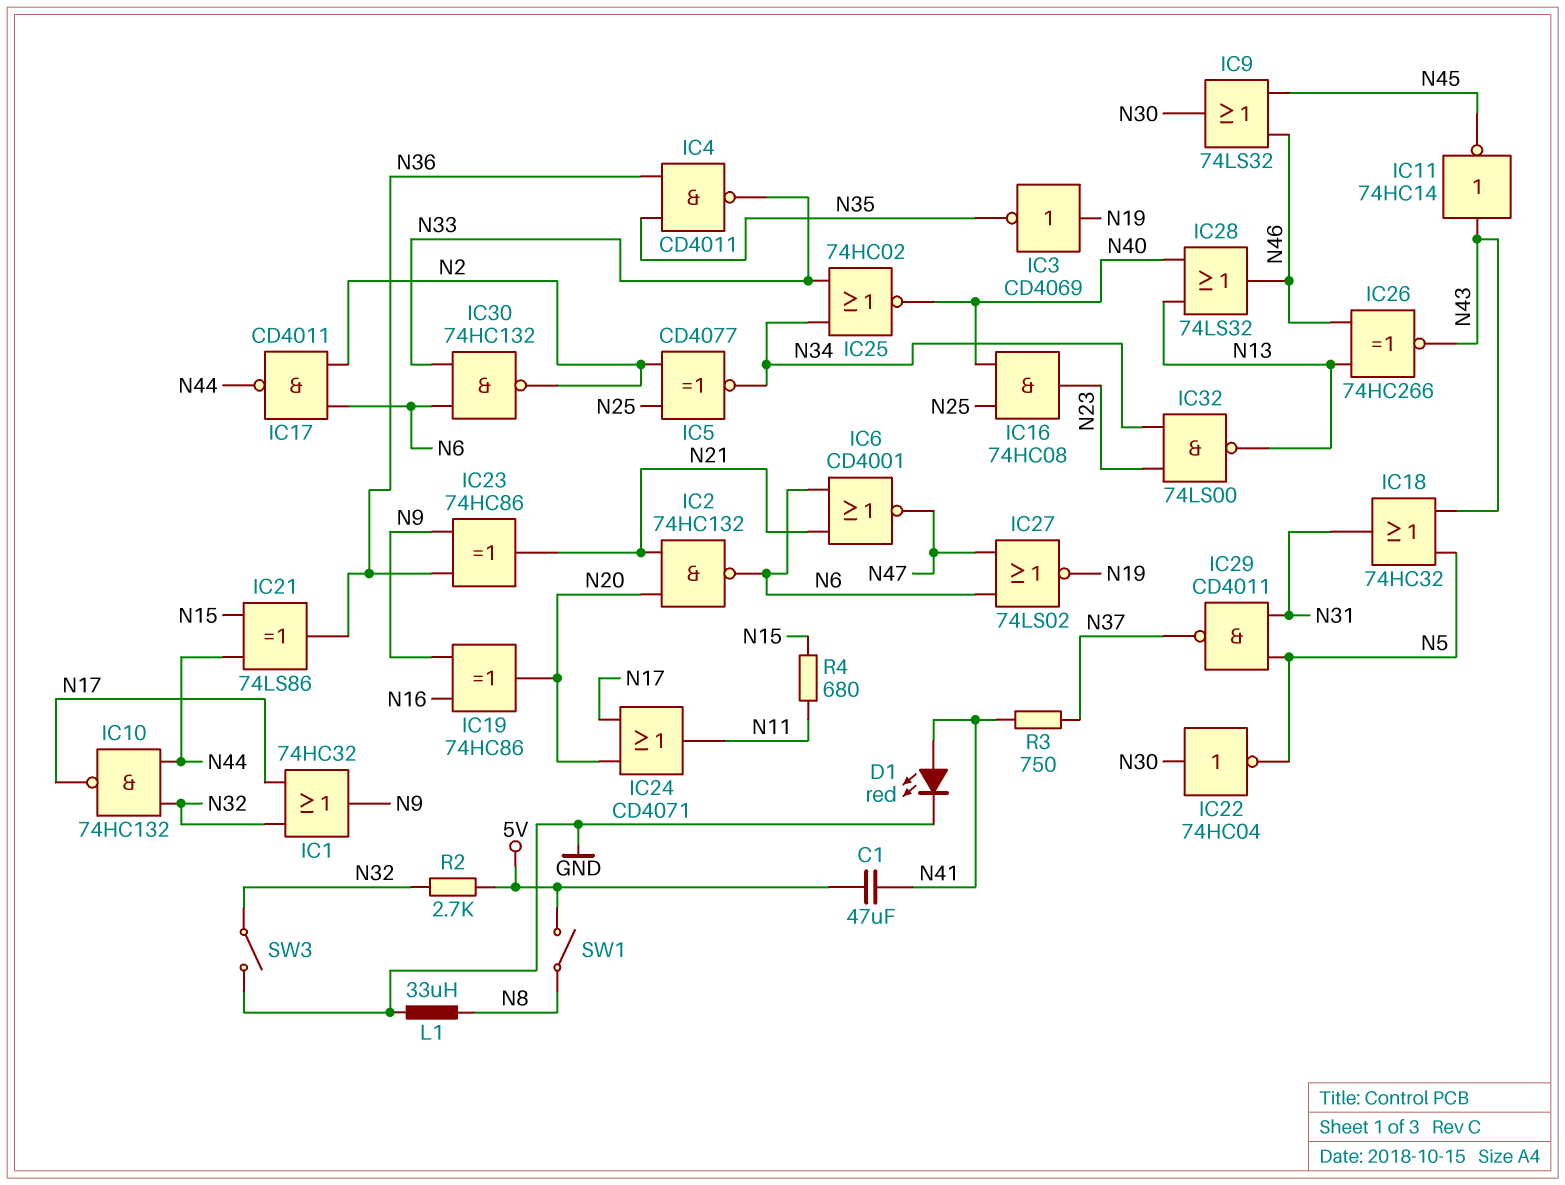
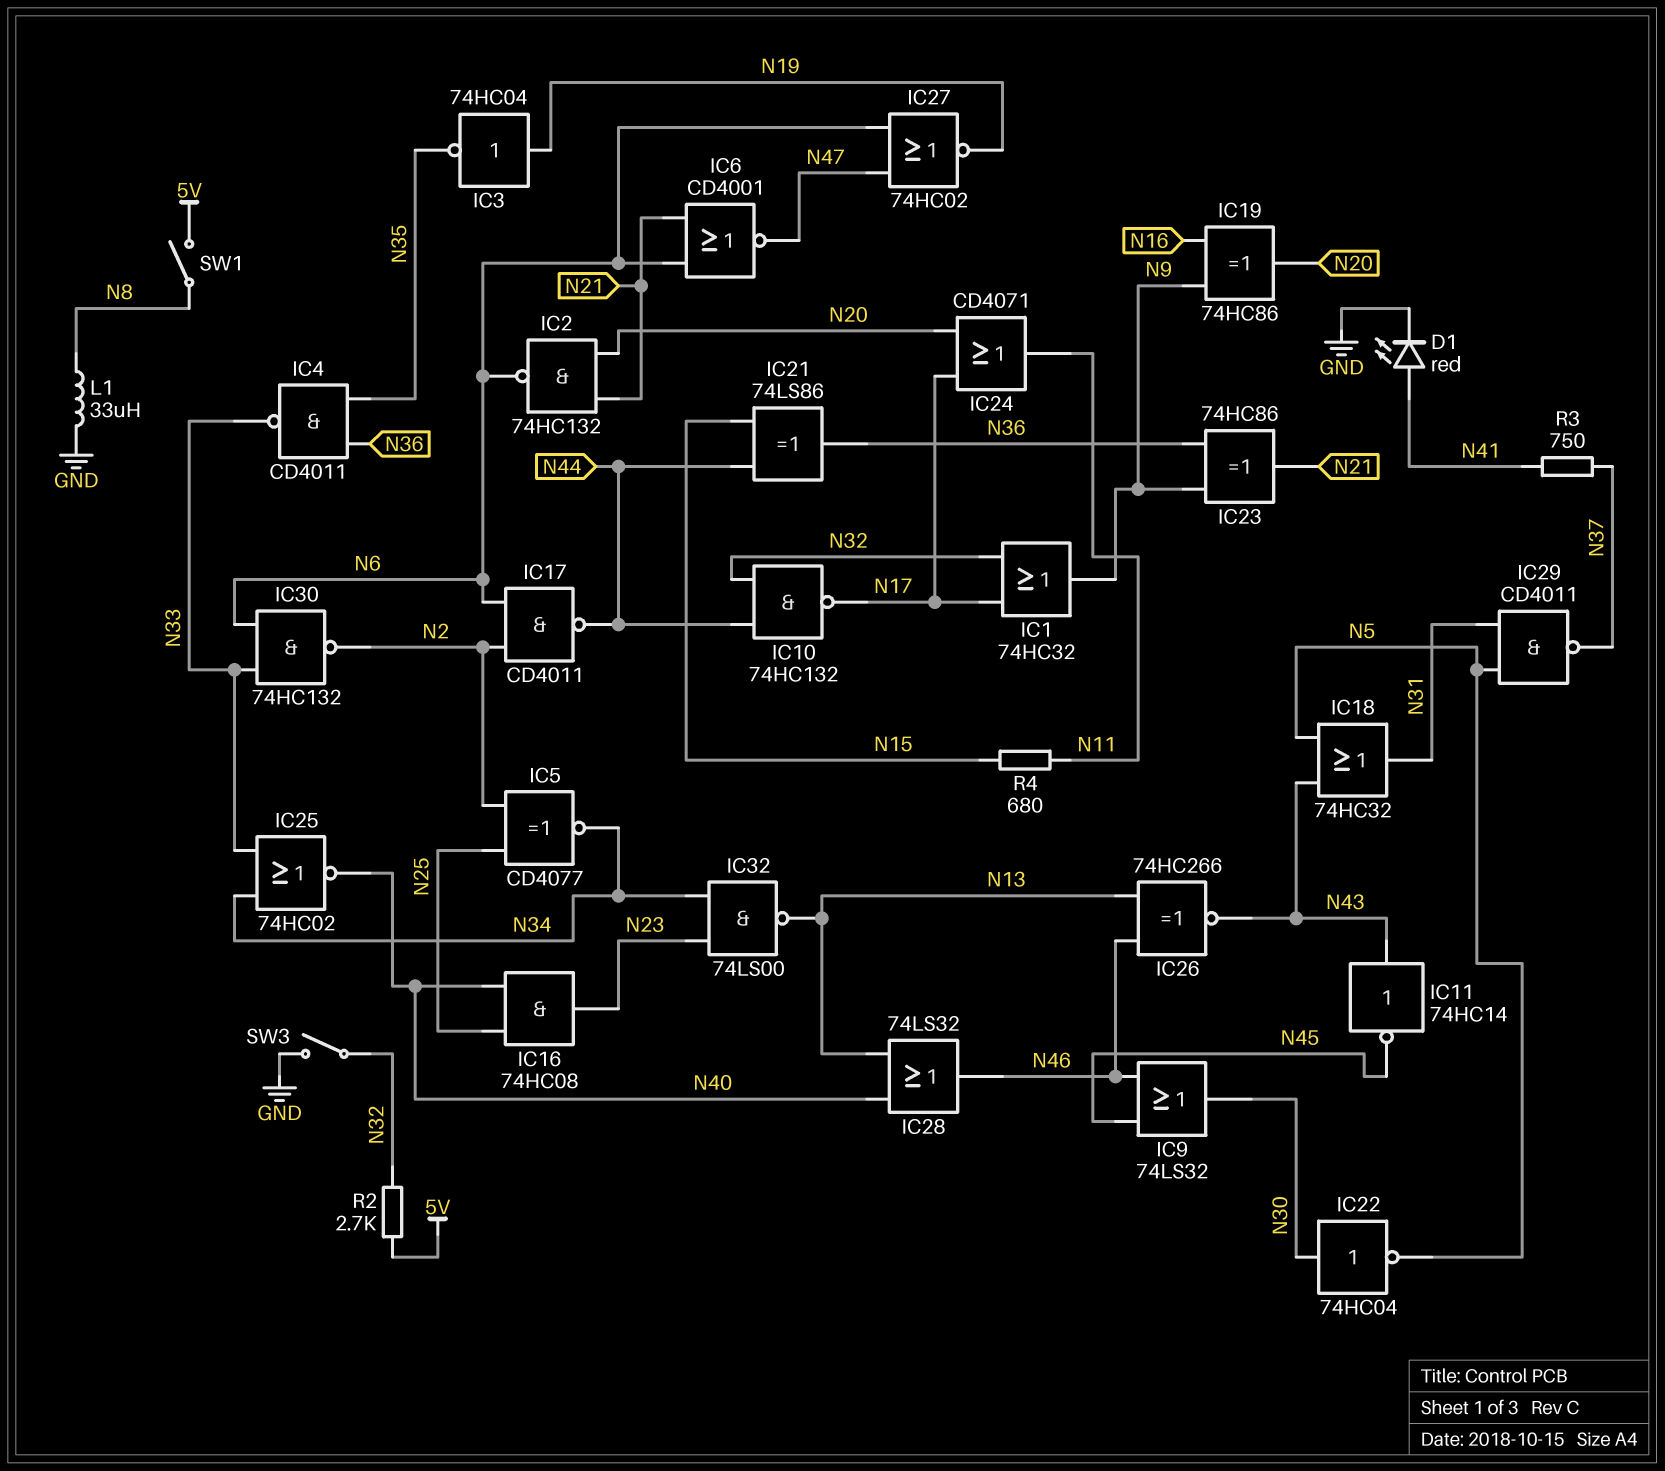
C1: 47uF (5V, N41) -> none
IC3: NOT CD4069 (in N19, out N35) -> NOT 74HC04 (in N19, out N35)
IC27: NOR 74LS02 (in N6, in N47, out N19) -> NOR 74HC02 (in N6, in N47, out N19)

